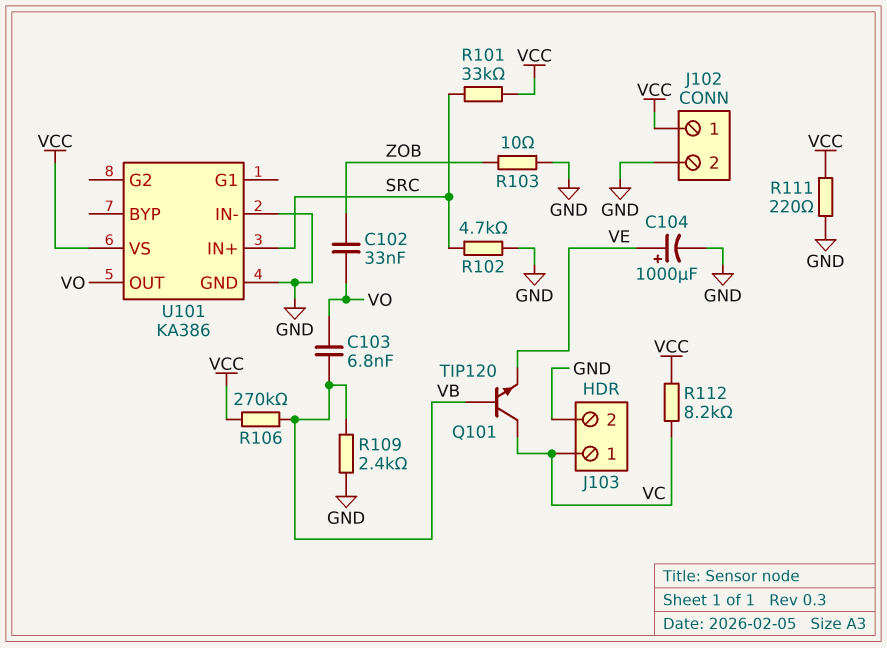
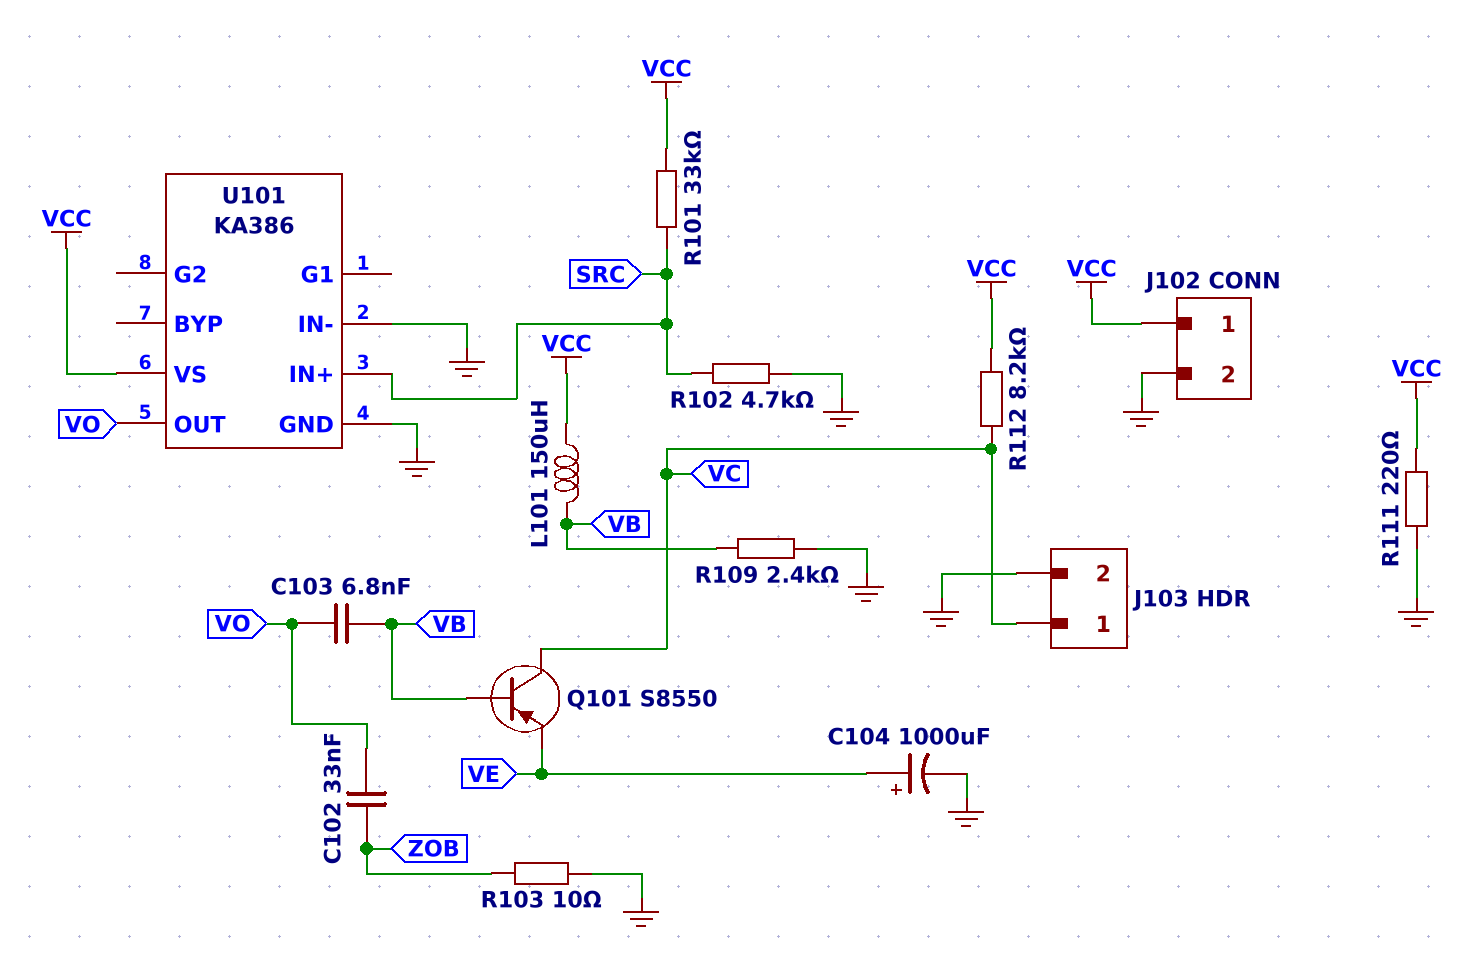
L101: none -> 150uH (VB, VCC)
Q101: NPN TIP120 (B VB, C VC, E VE) -> PNP S8550 (B VB, C VC, E VE)
R106: 270k (VB, VCC) -> none

